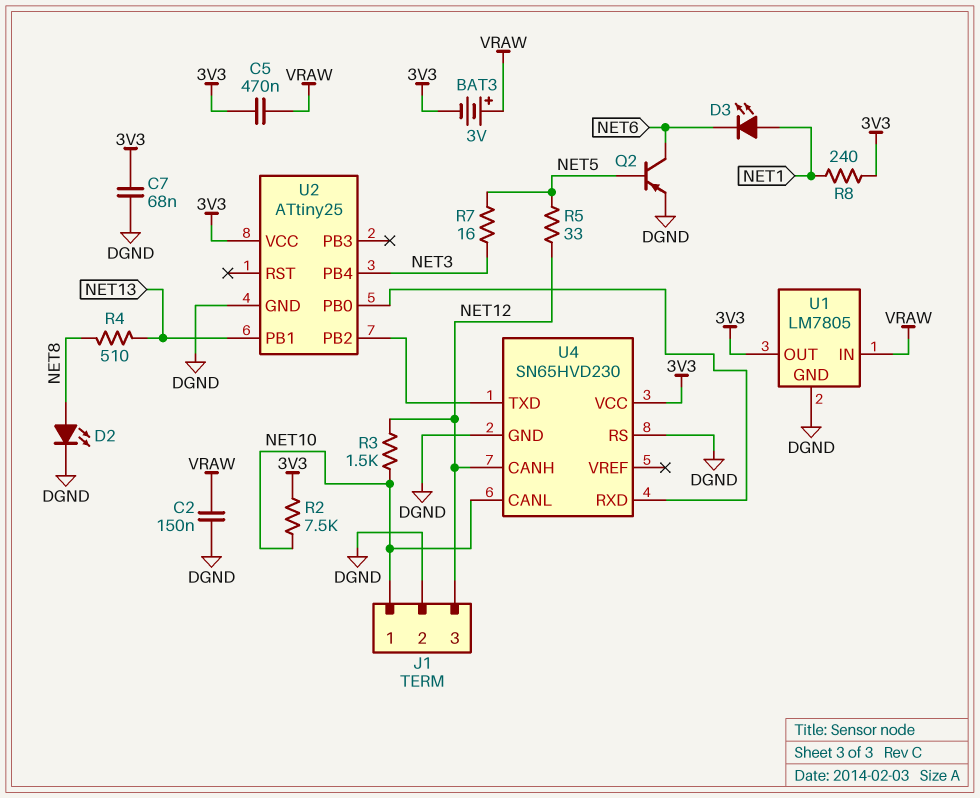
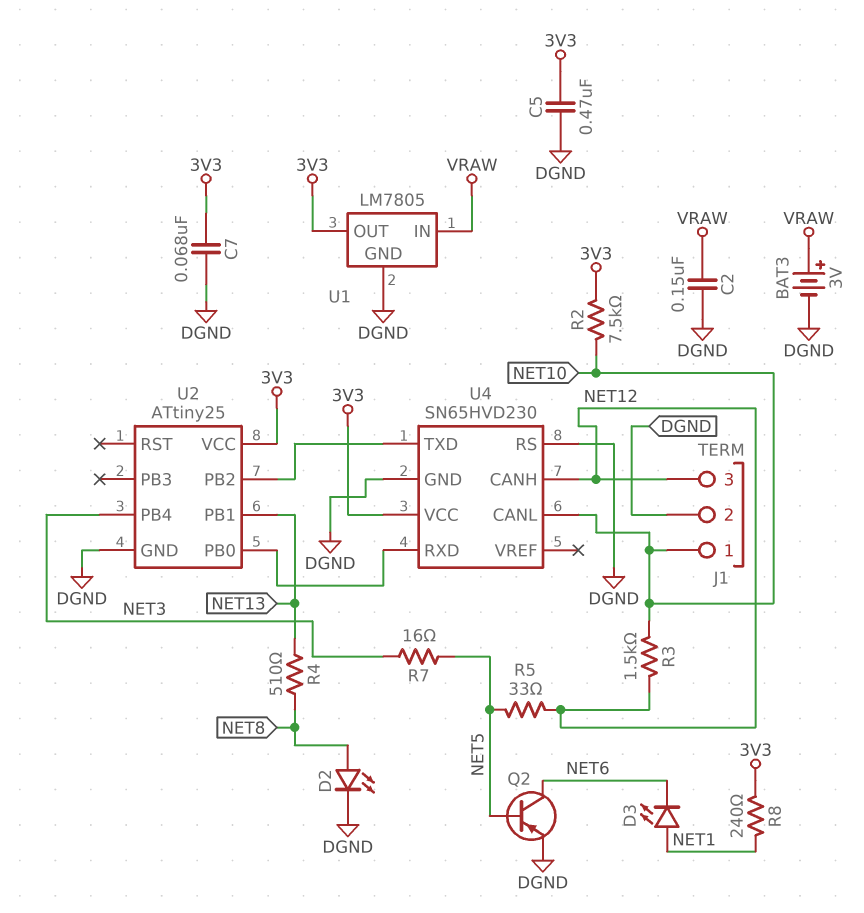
BAT3: 3V (plus VRAW, minus 3V3) -> 3V (plus VRAW, minus DGND)
C5: 470nF (3V3, VRAW) -> 470nF (3V3, DGND)

